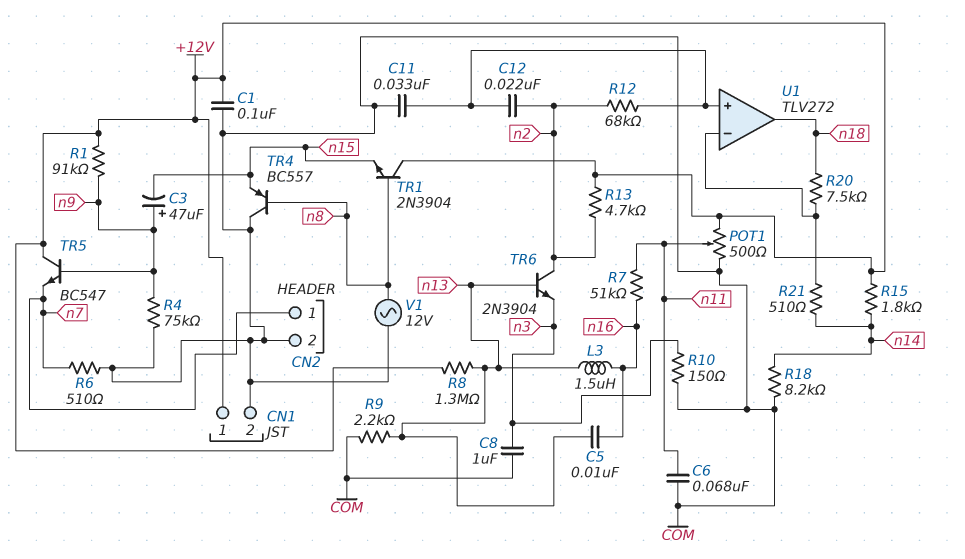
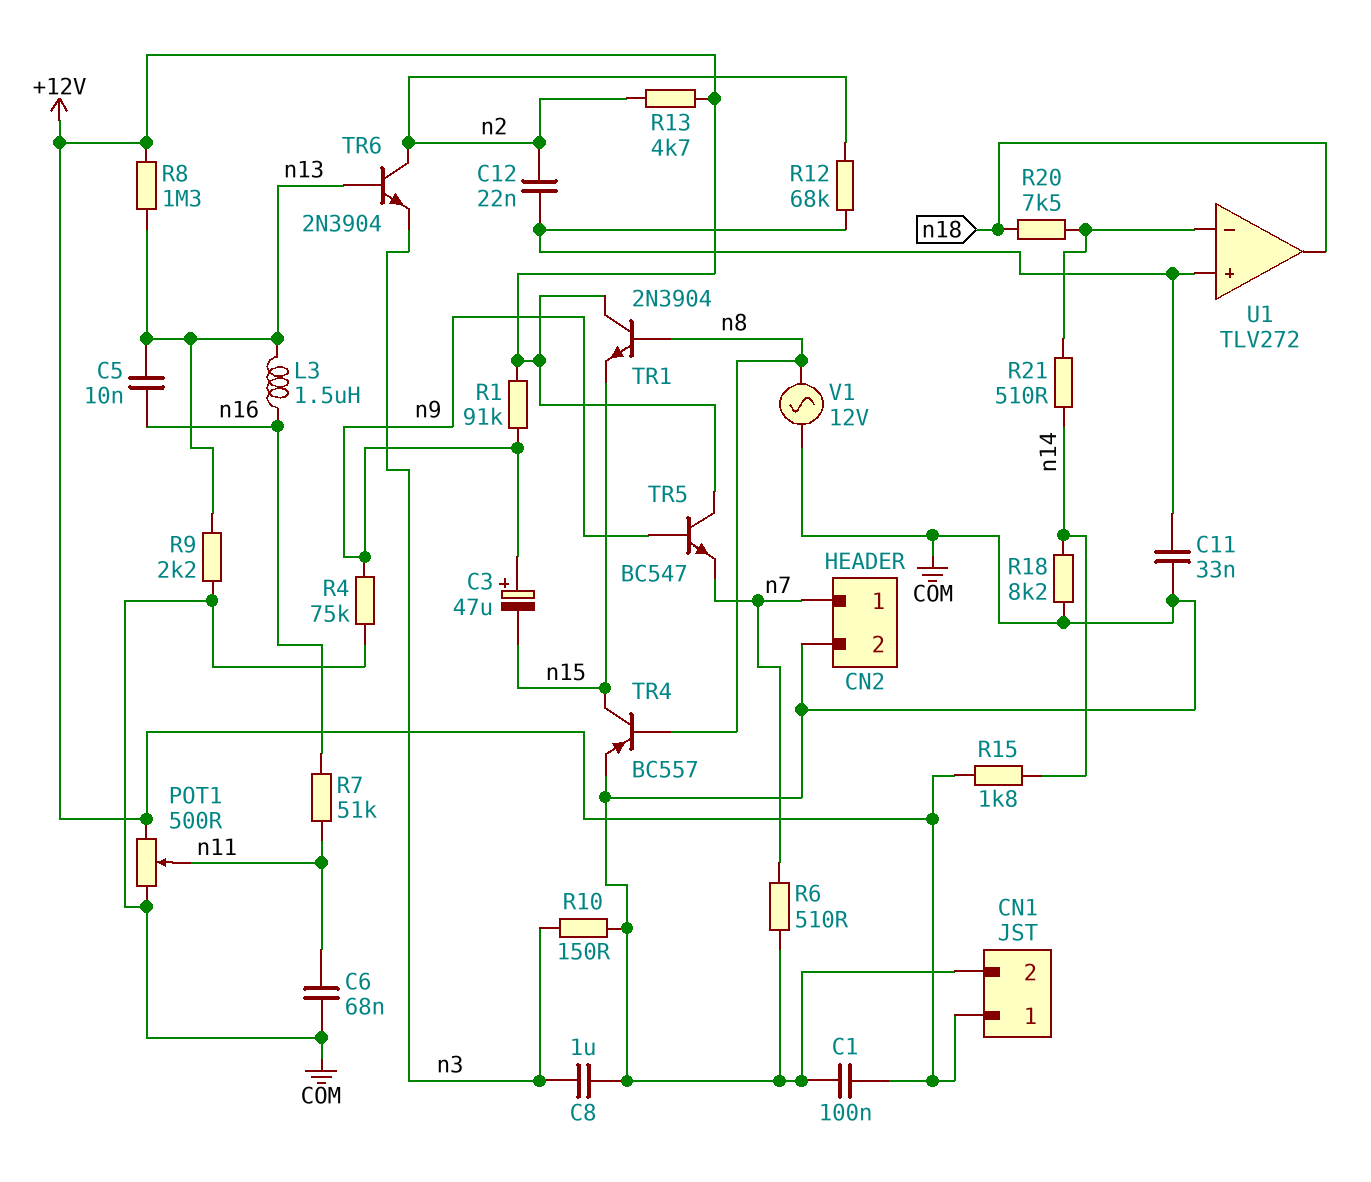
TR4: PNP BC557 (B n8, C COM, E n15) -> PNP BC557 (B n8, C n15, E COM)

